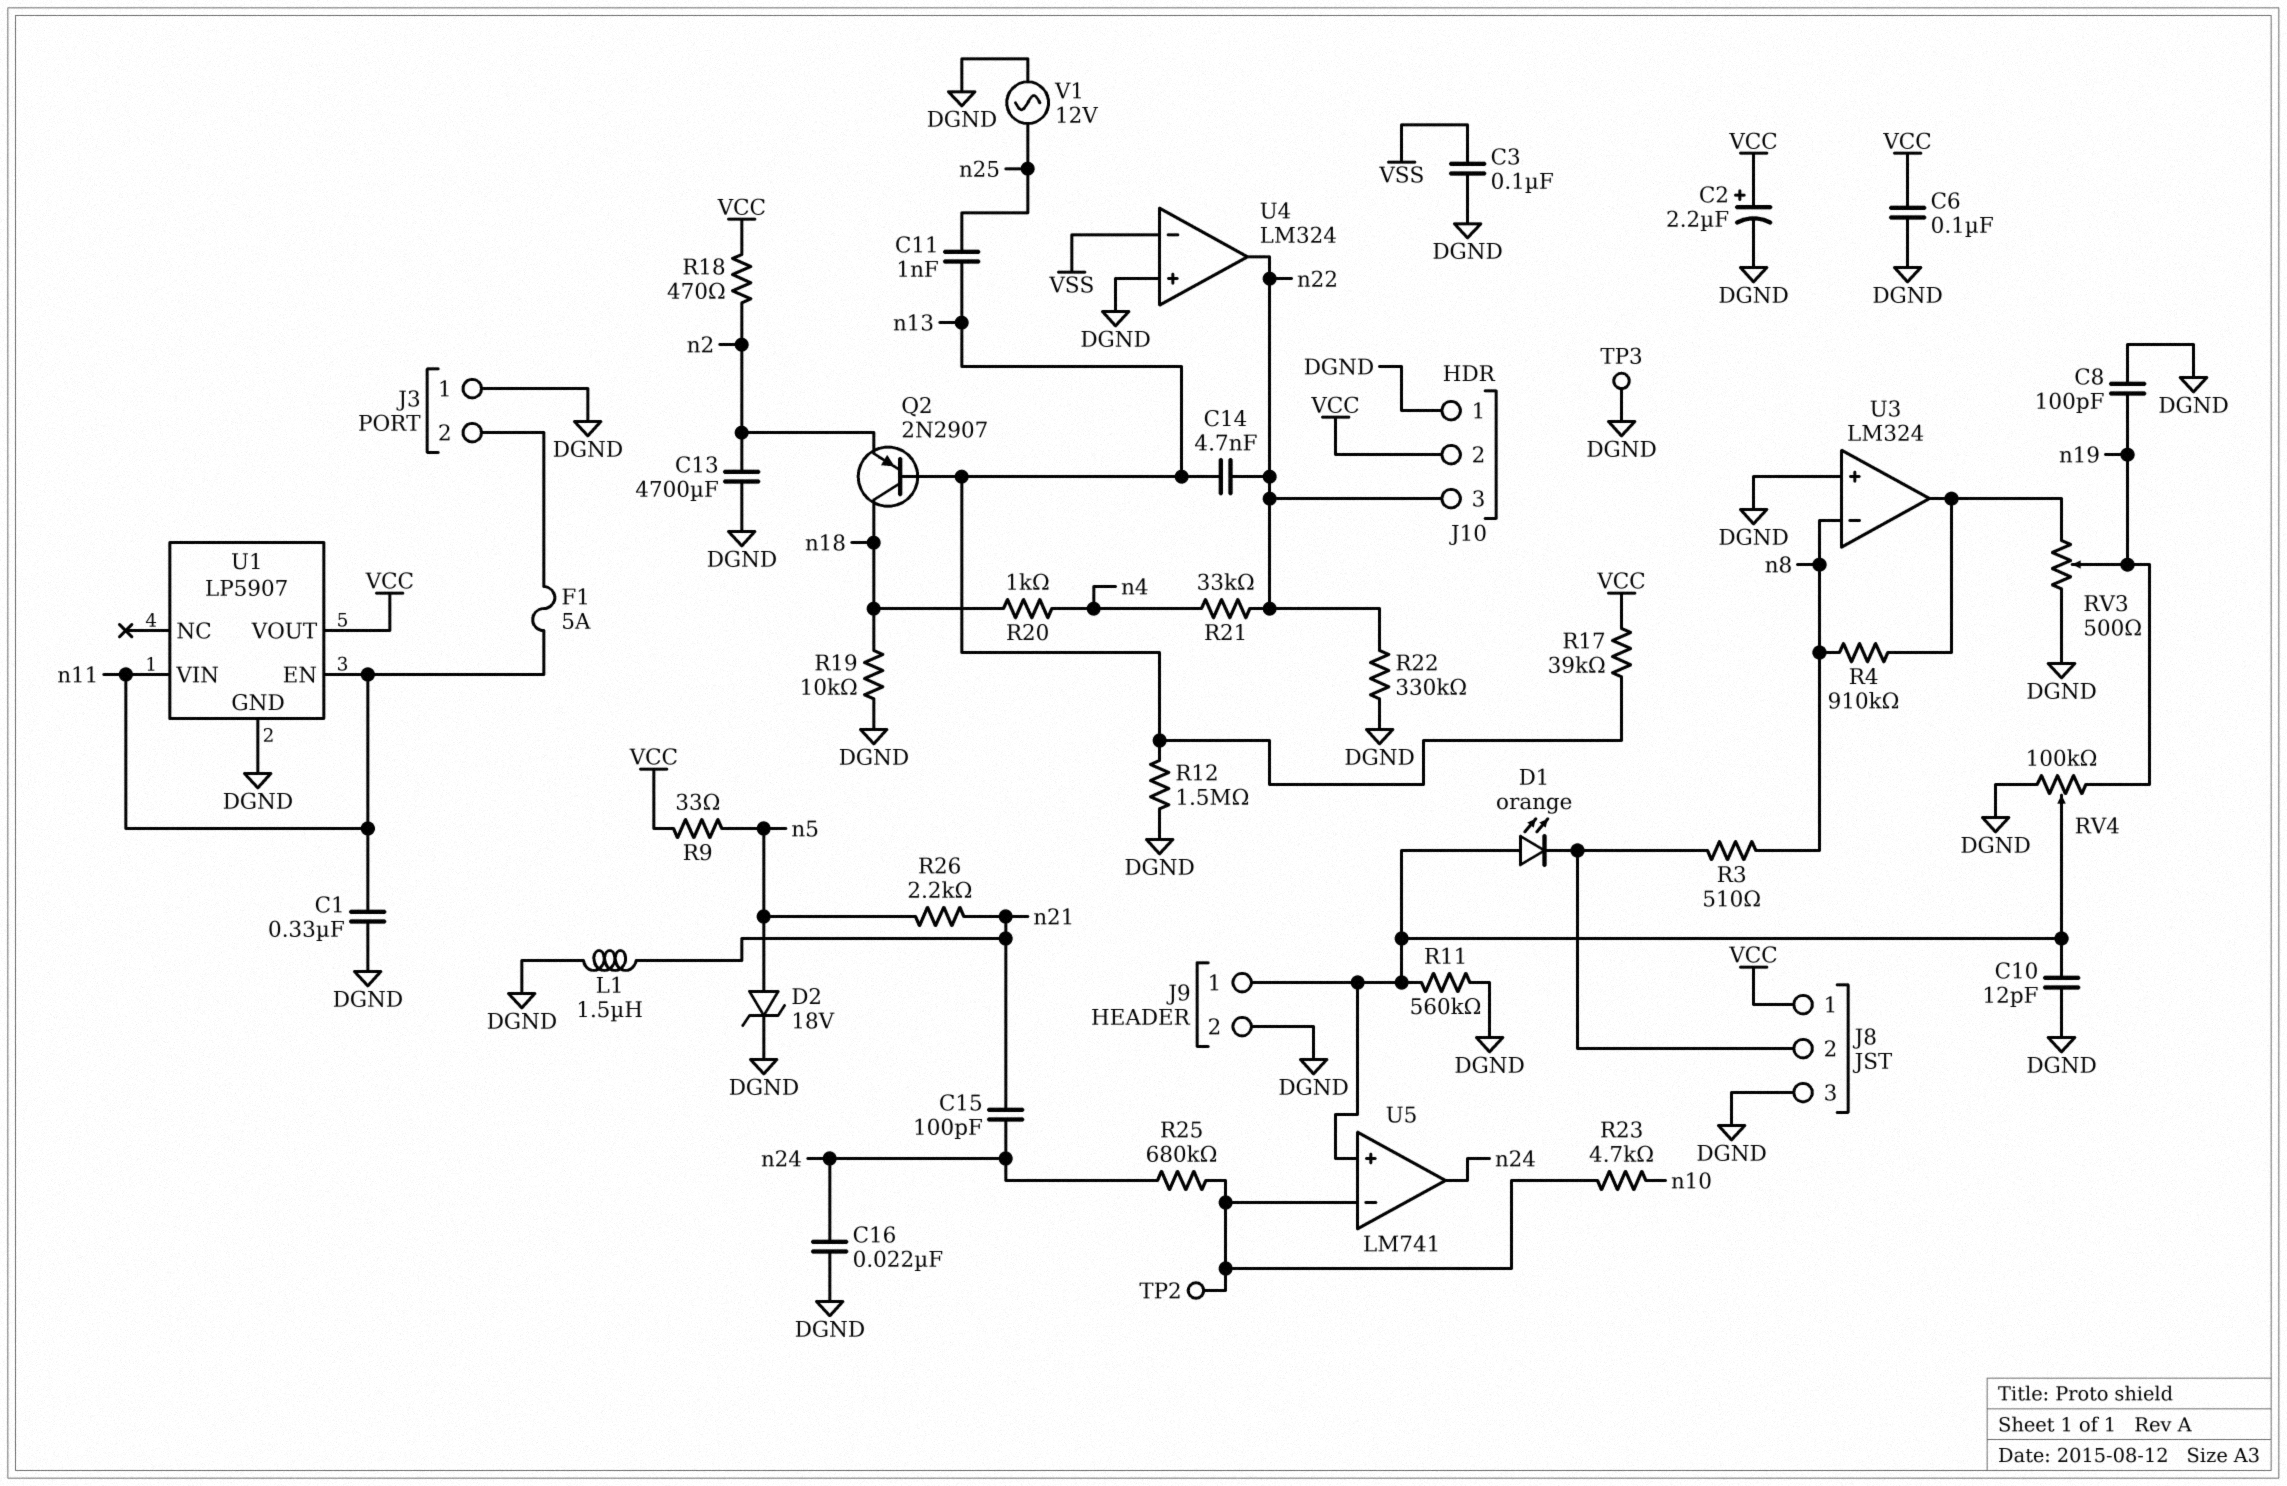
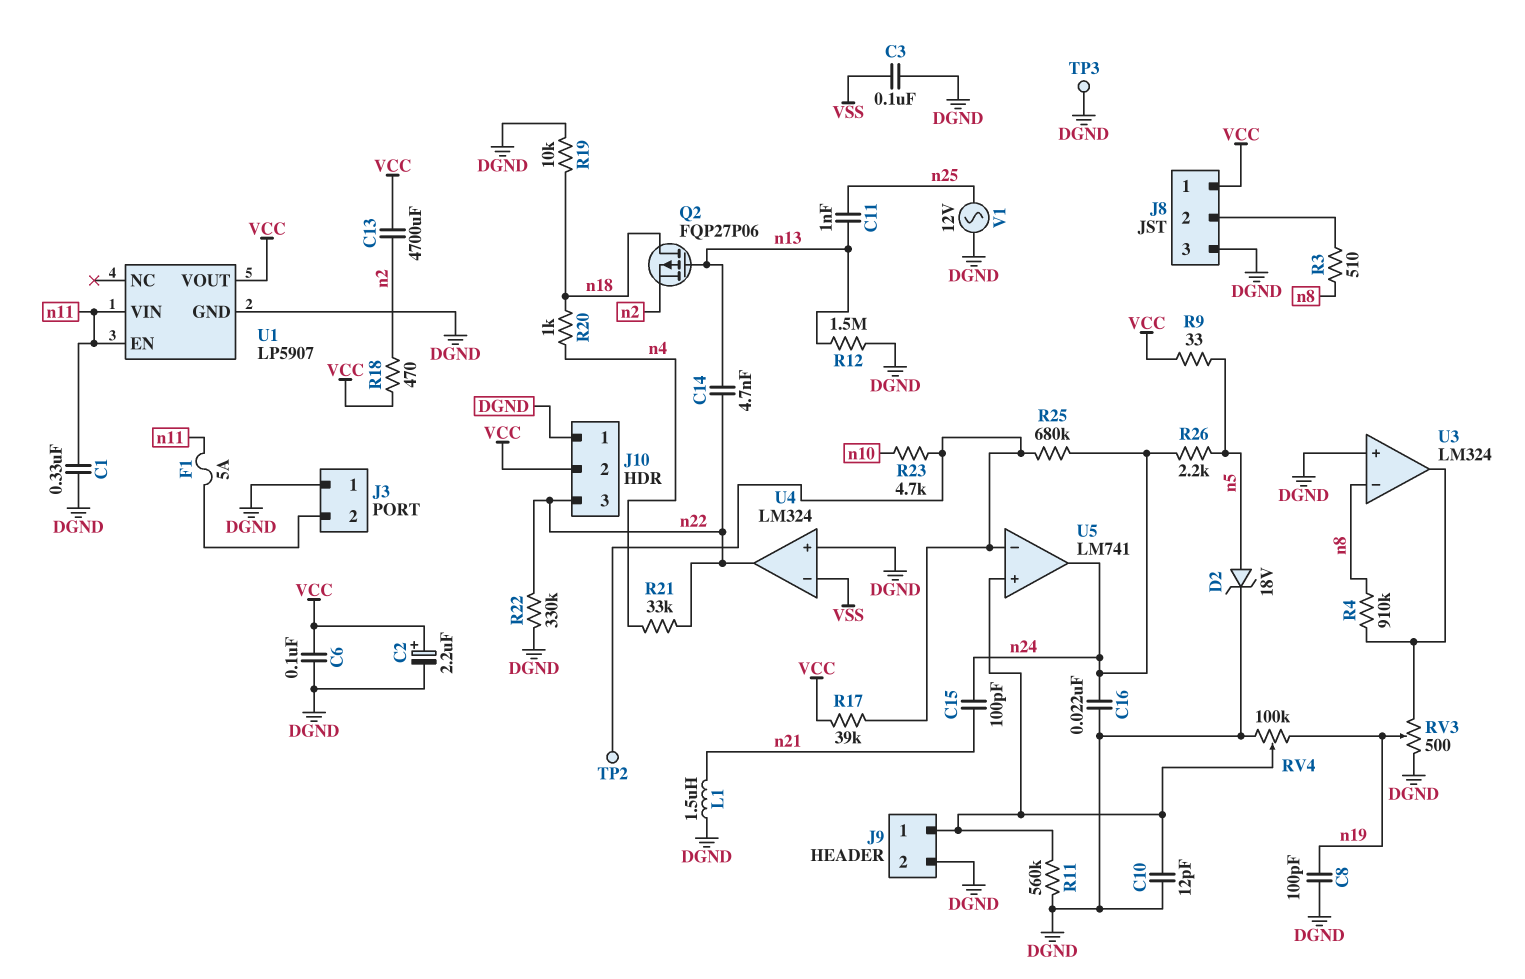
C13: 4700uF (DGND, n2) -> 4700uF (VCC, n2)
D1: LED orange (A J9/1, K J8/2) -> none
Q2: PNP 2N2907 (B n13, C n18, E n2) -> PMOS FQP27P06 (G n13, D n18, S n2)
R17: 39k (VCC, n13) -> 39k (U5/in-, VCC)
R26: 2.2k (n5, n21) -> 2.2k (n5, n24)

